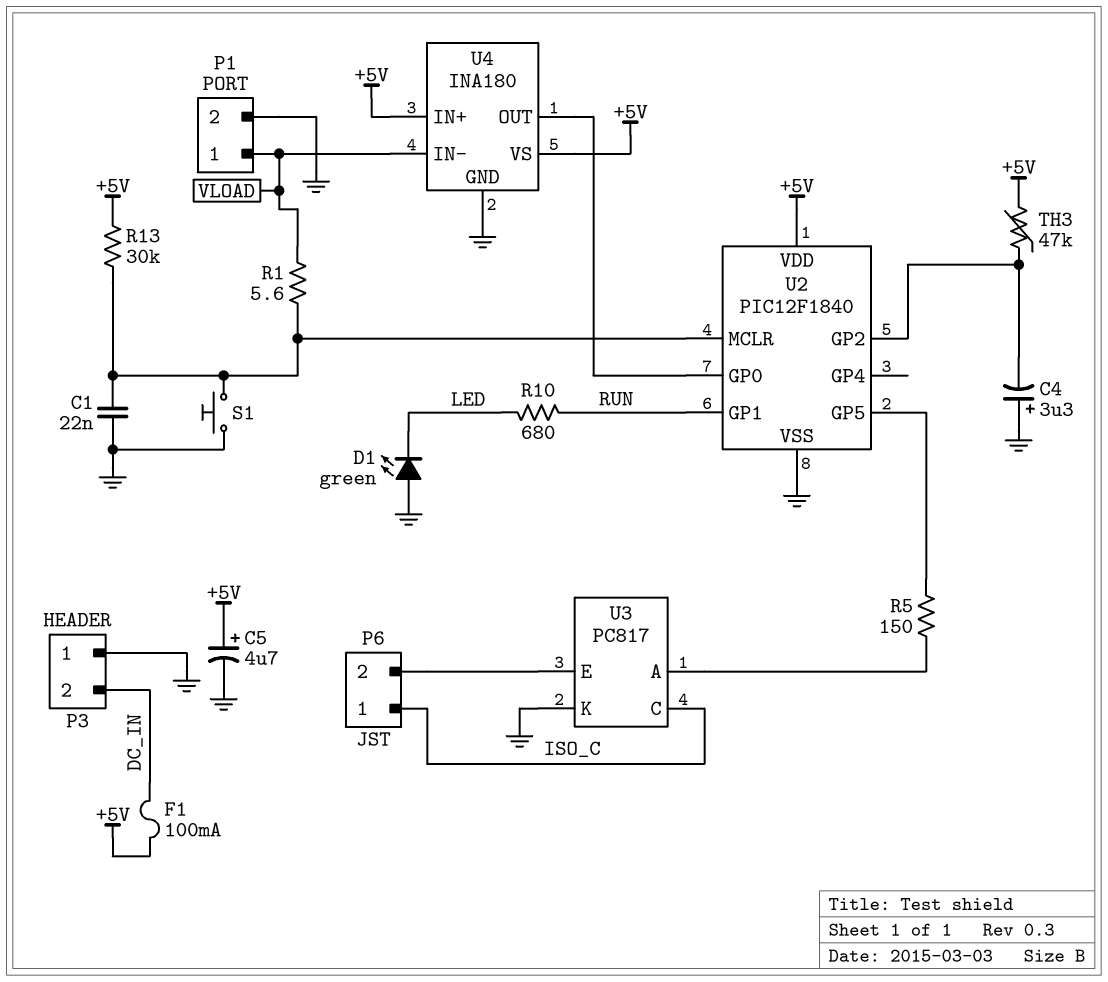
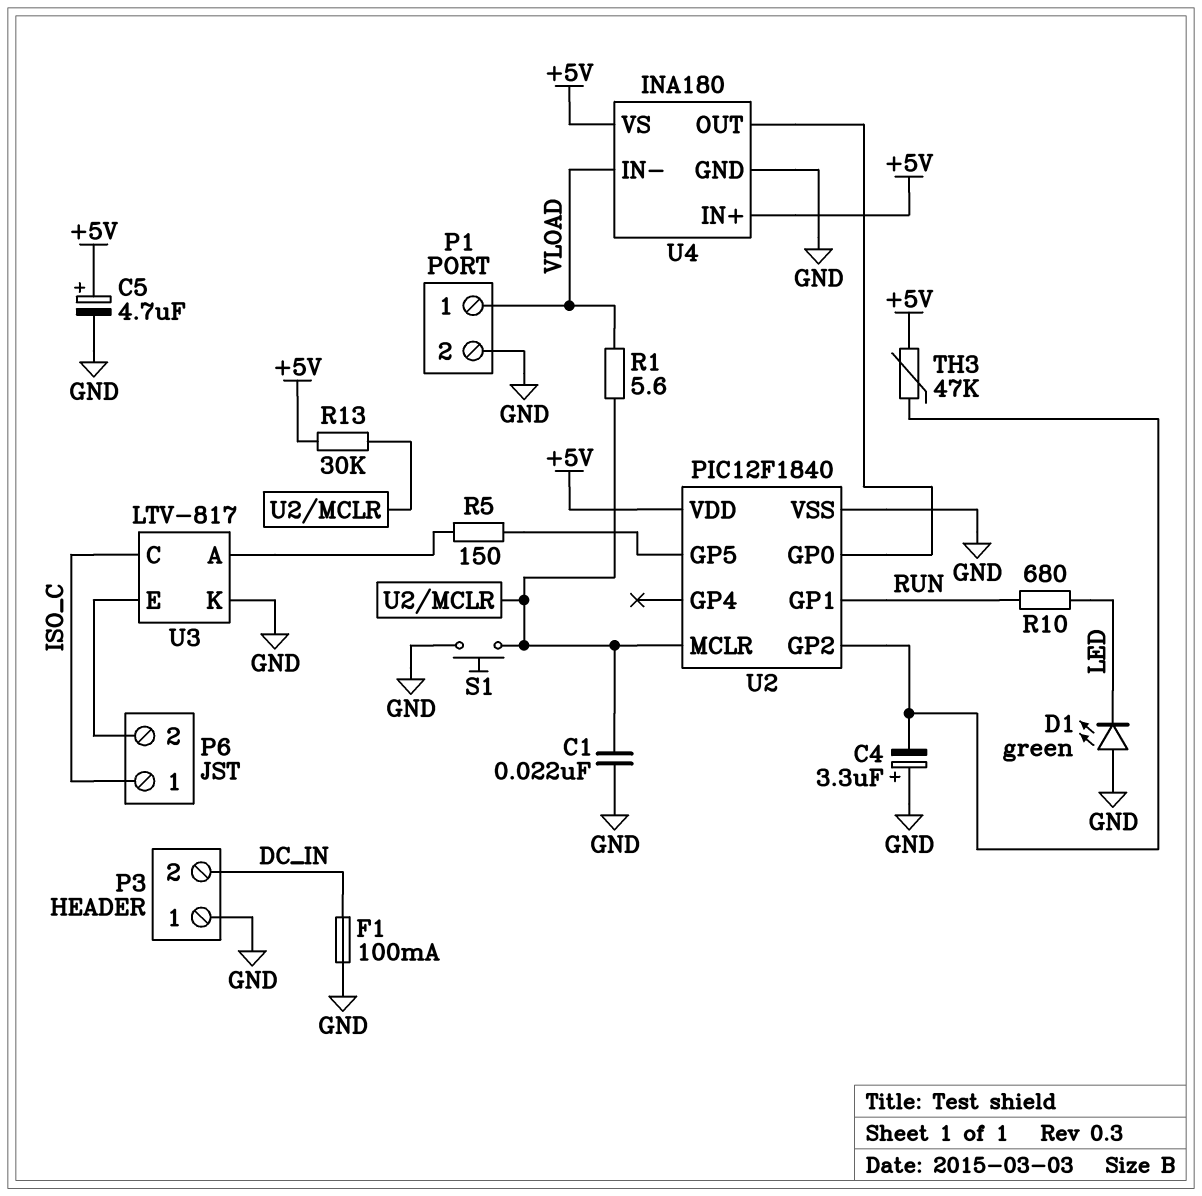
F1: 100mA (+5V, DC_IN) -> 100mA (DC_IN, GND)
U3: PC817 -> LTV-817

